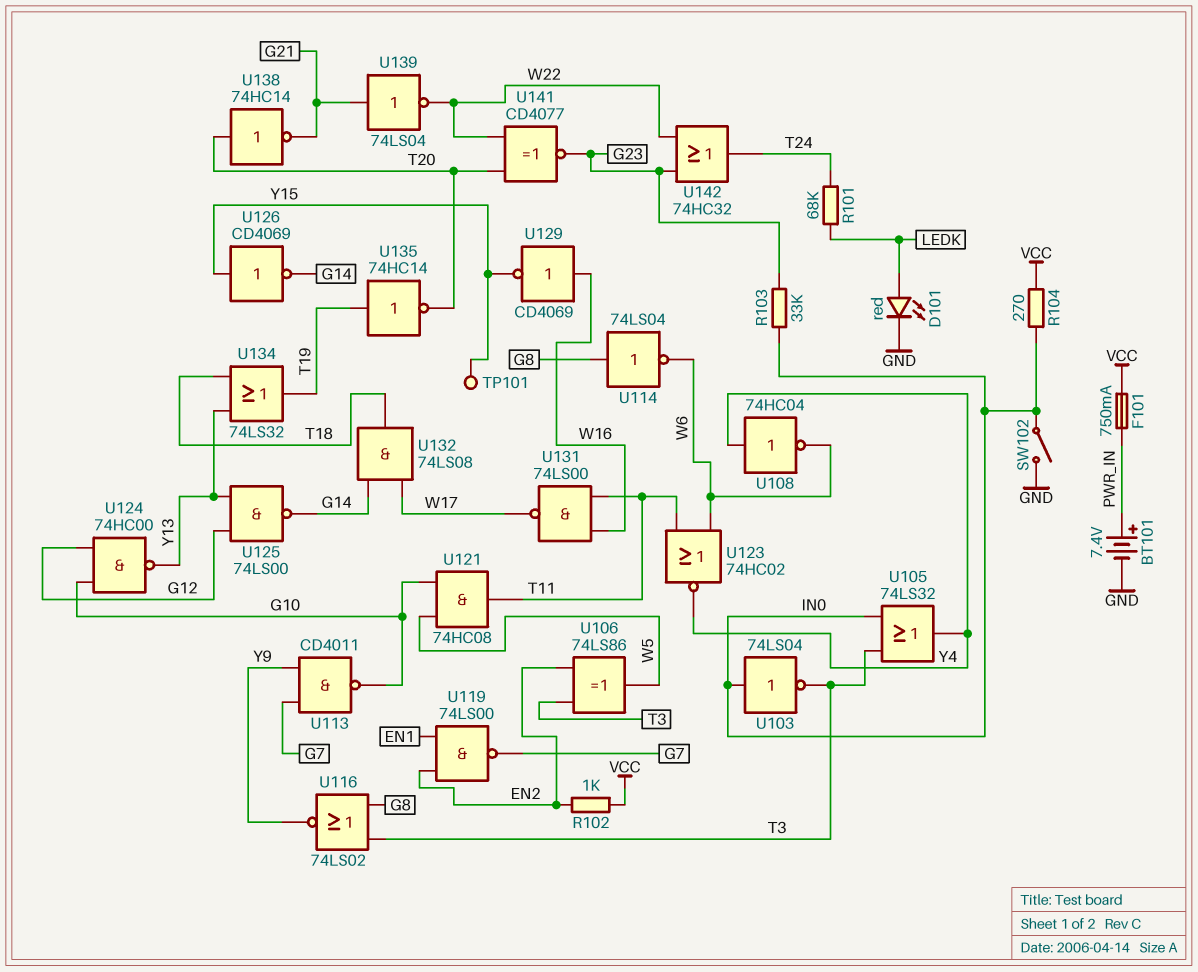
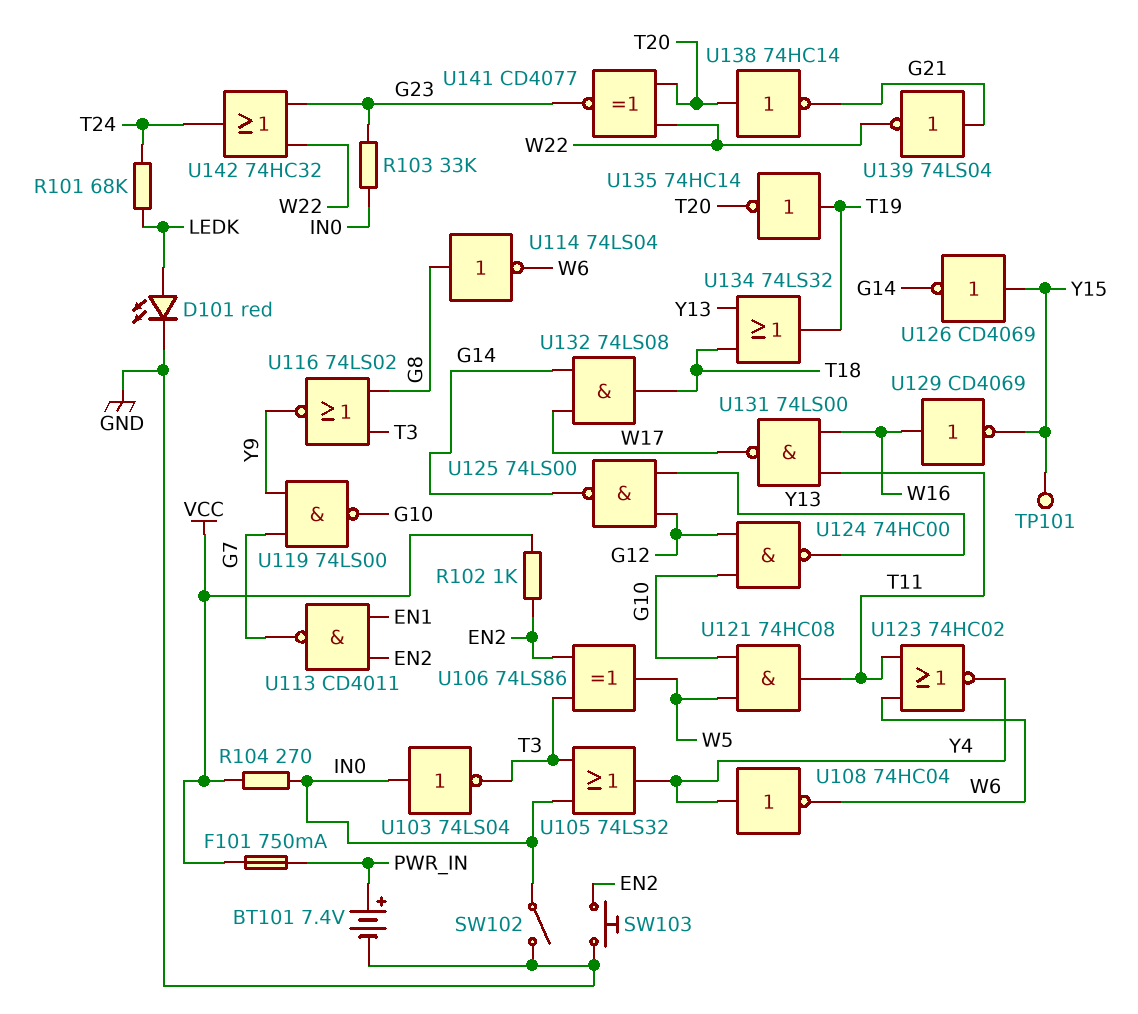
SW103: none -> button (EN2, GND)
U113: NAND CD4011 (in G7, in Y9, out G10) -> NAND CD4011 (in EN1, in EN2, out G7)
U119: NAND 74LS00 (in EN1, in EN2, out G7) -> NAND 74LS00 (in G7, in Y9, out G10)

